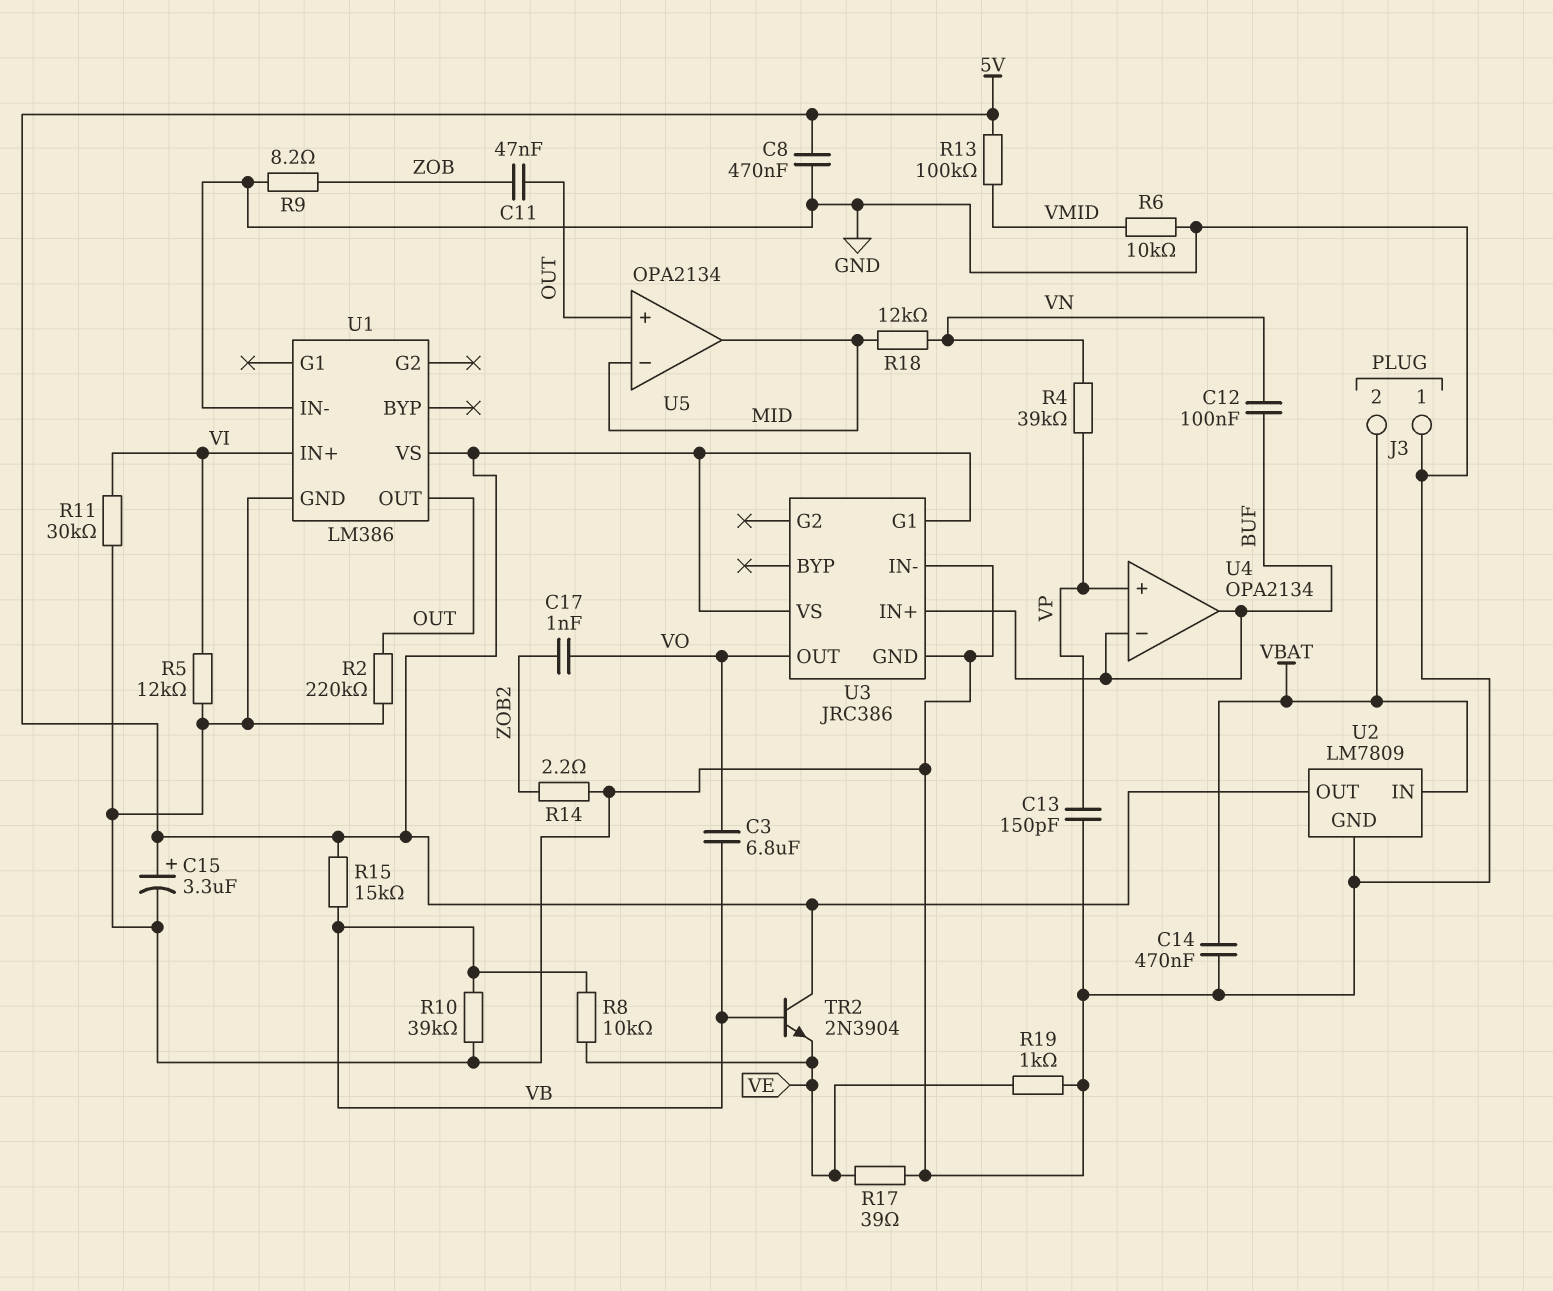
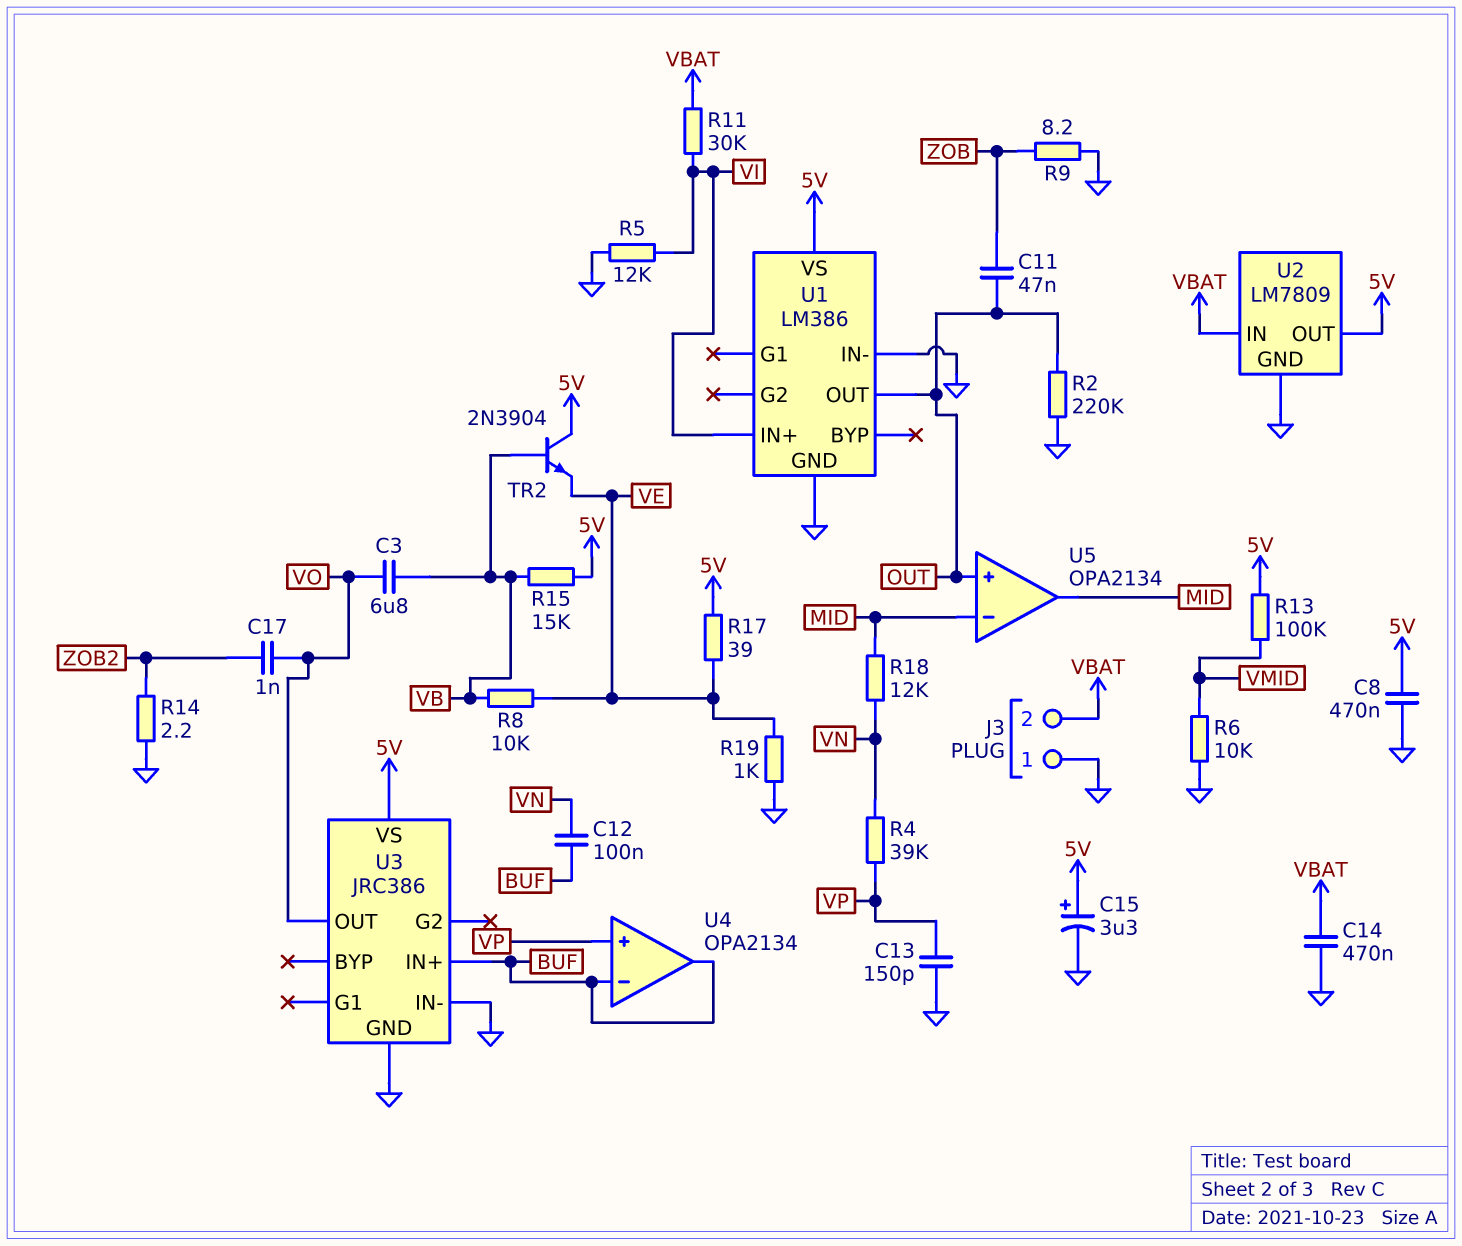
R10: 39k (GND, VB) -> none
R11: 30k (GND, VI) -> 30k (VBAT, VI)
R17: 39 (GND, VE) -> 39 (5V, VE)
U3 pin G1: 5V -> none

